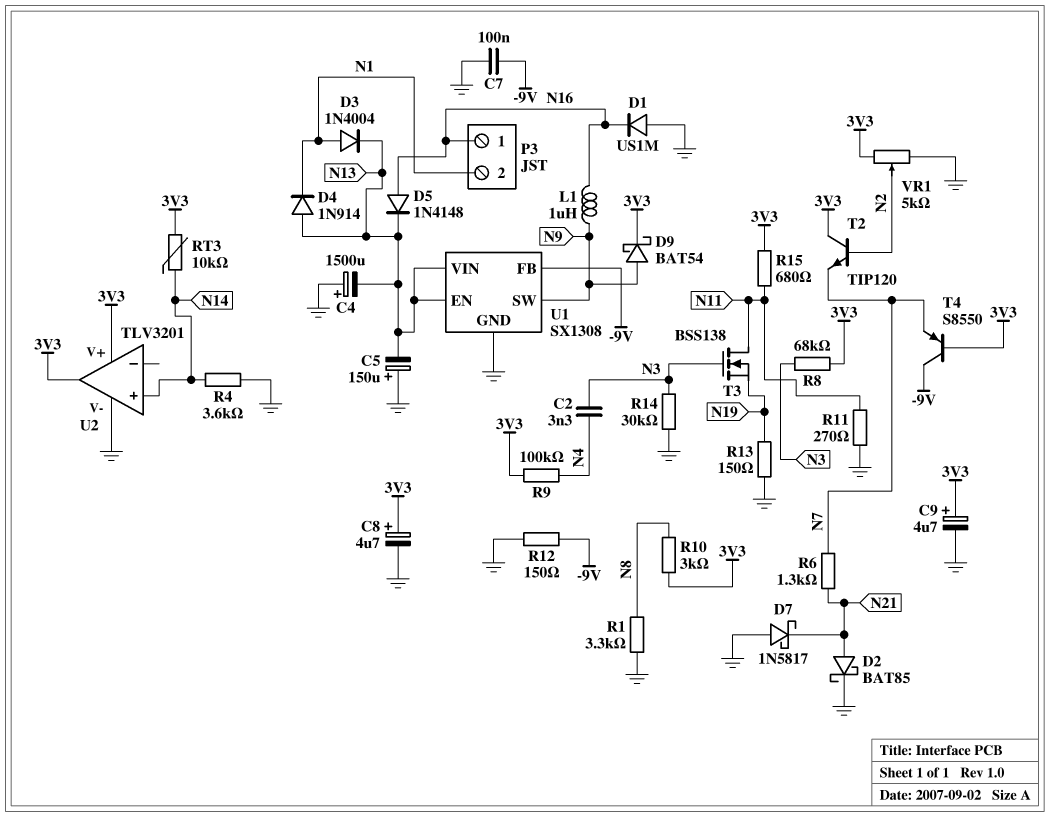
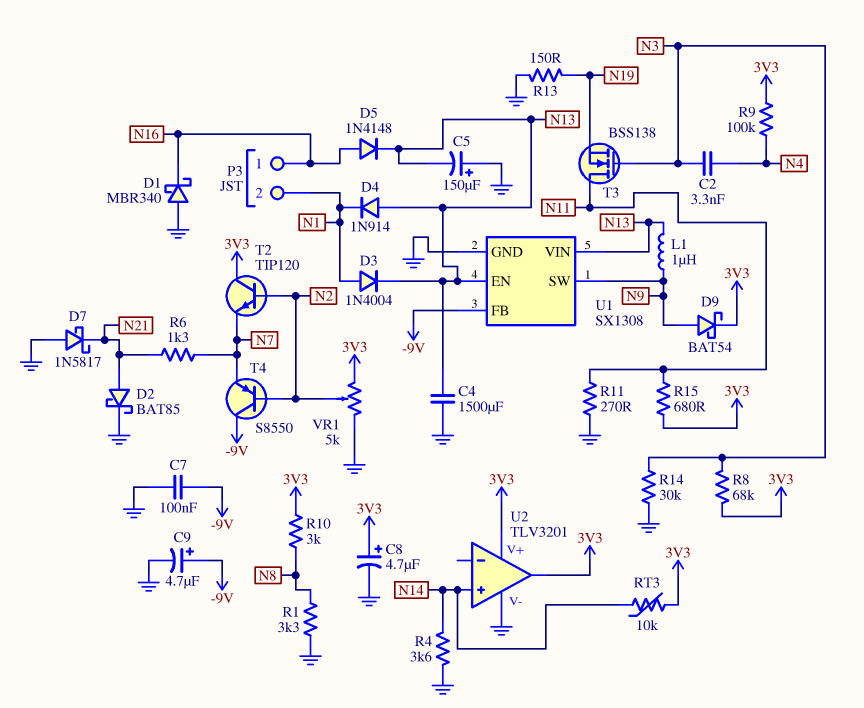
C4: 1500uF (plus GND, minus N13) -> 1500uF (GND, N13)
C9: 4.7uF (plus 3V3, minus GND) -> 4.7uF (plus -9V, minus GND)
D1: diode US1M (A GND, K N16) -> schottky MBR340 (A GND, K N16)
L1: 1uH (N9, N16) -> 1uH (N9, N13)
R12: 150 (-9V, GND) -> none
T4: PNP S8550 (B 3V3, C -9V, E N7) -> PNP S8550 (B N2, C -9V, E N7)

